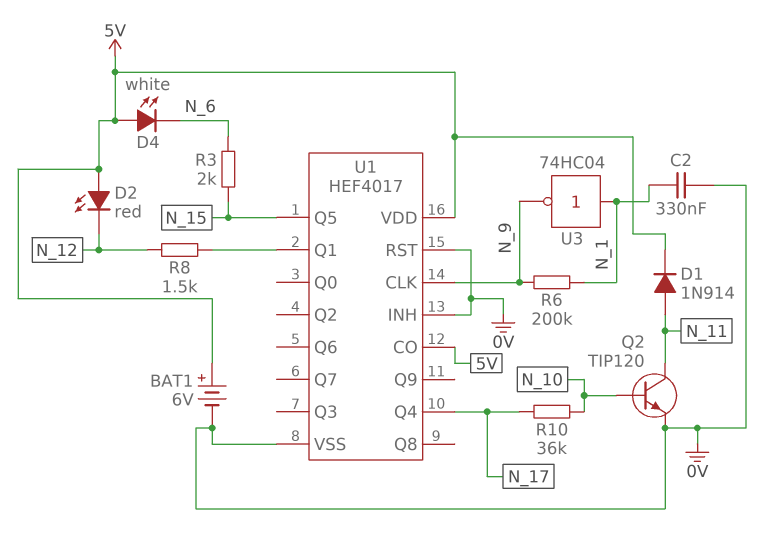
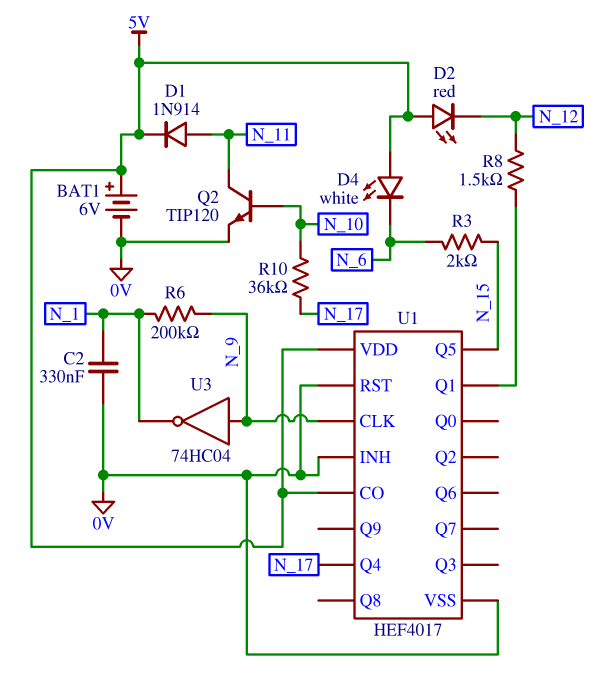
U3: NOT 74HC04 (in N_1, out N_9) -> NOT 74HC04 (in N_9, out N_1)

